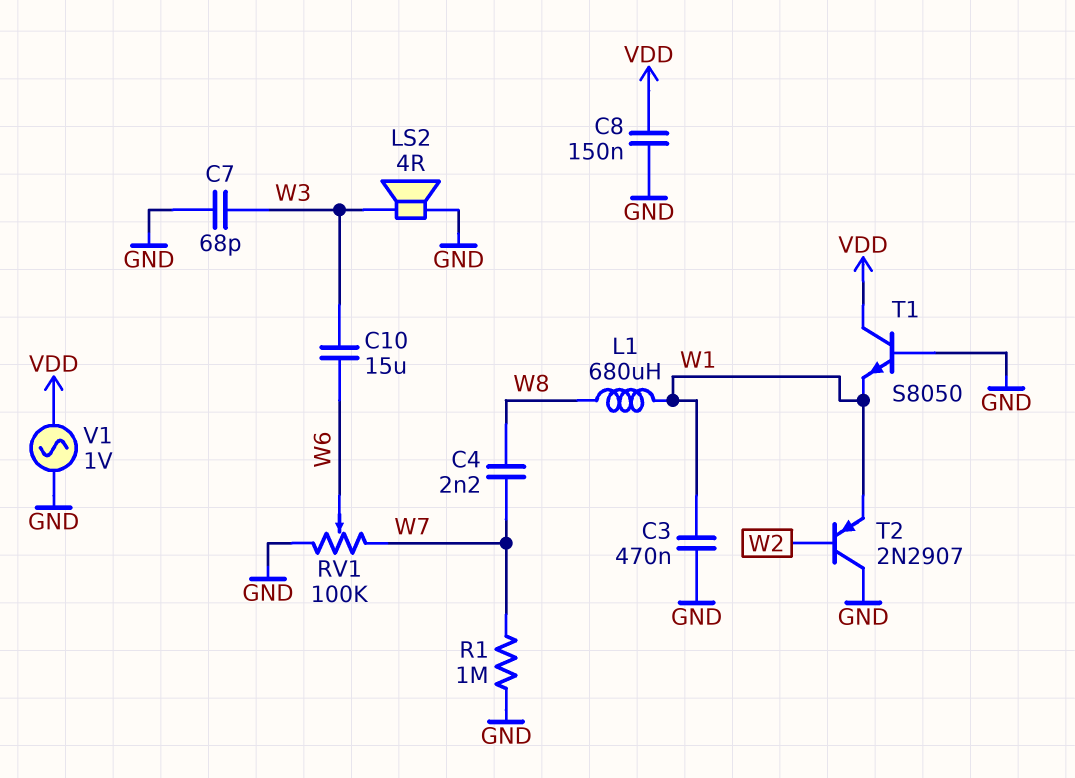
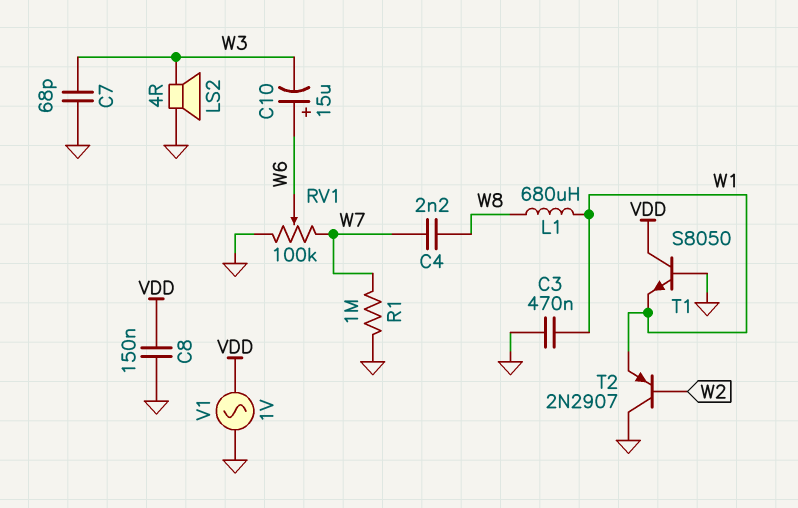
C10: 15uF (W3, W6) -> 15uF (plus W6, minus W3)

